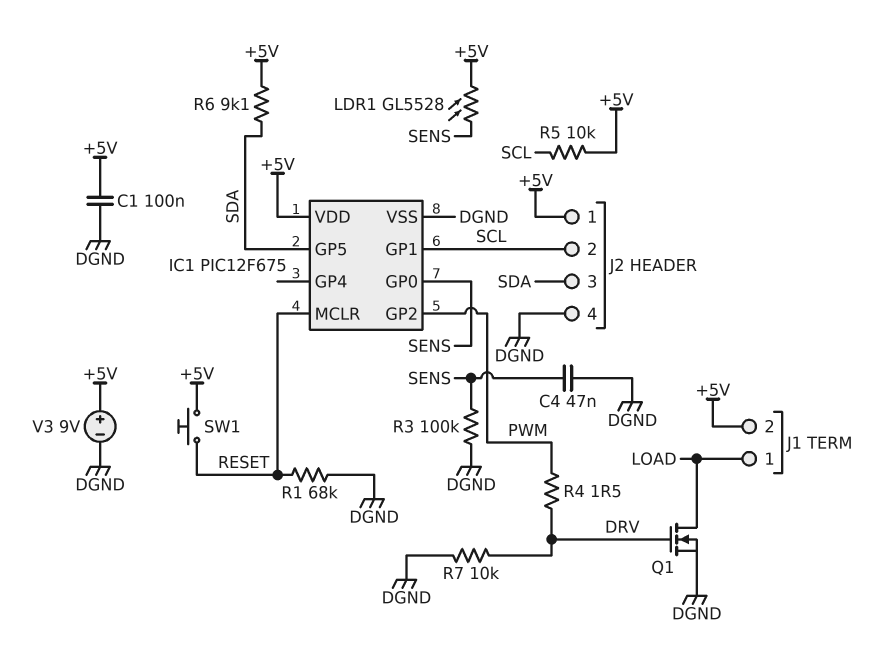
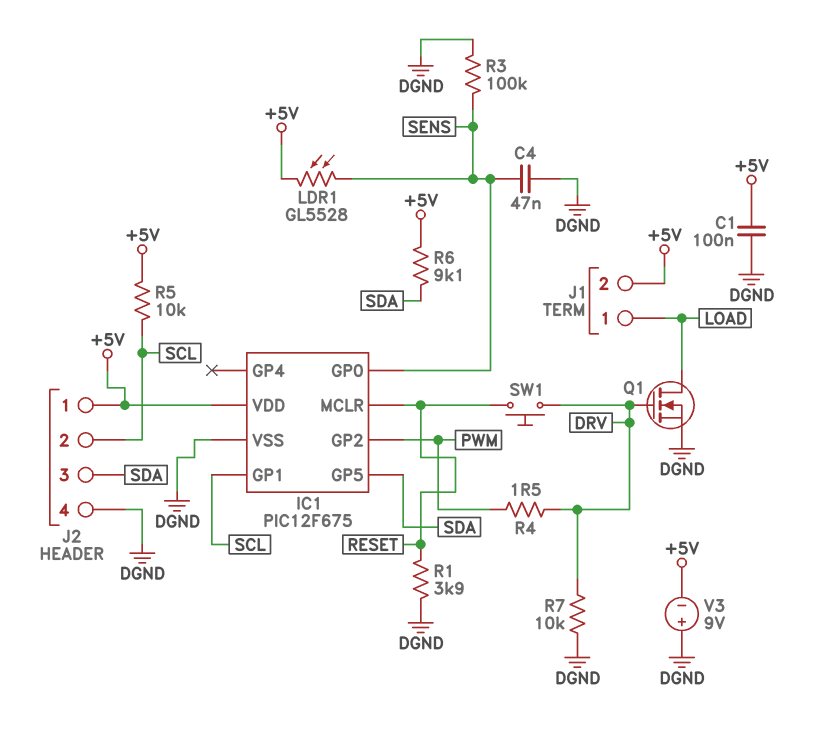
R1: 68k (DGND, RESET) -> 3.9k (DGND, RESET)
SW1: button (+5V, RESET) -> button (DRV, RESET)
V3: 9V (plus +5V, minus DGND) -> 9V (plus DGND, minus +5V)

